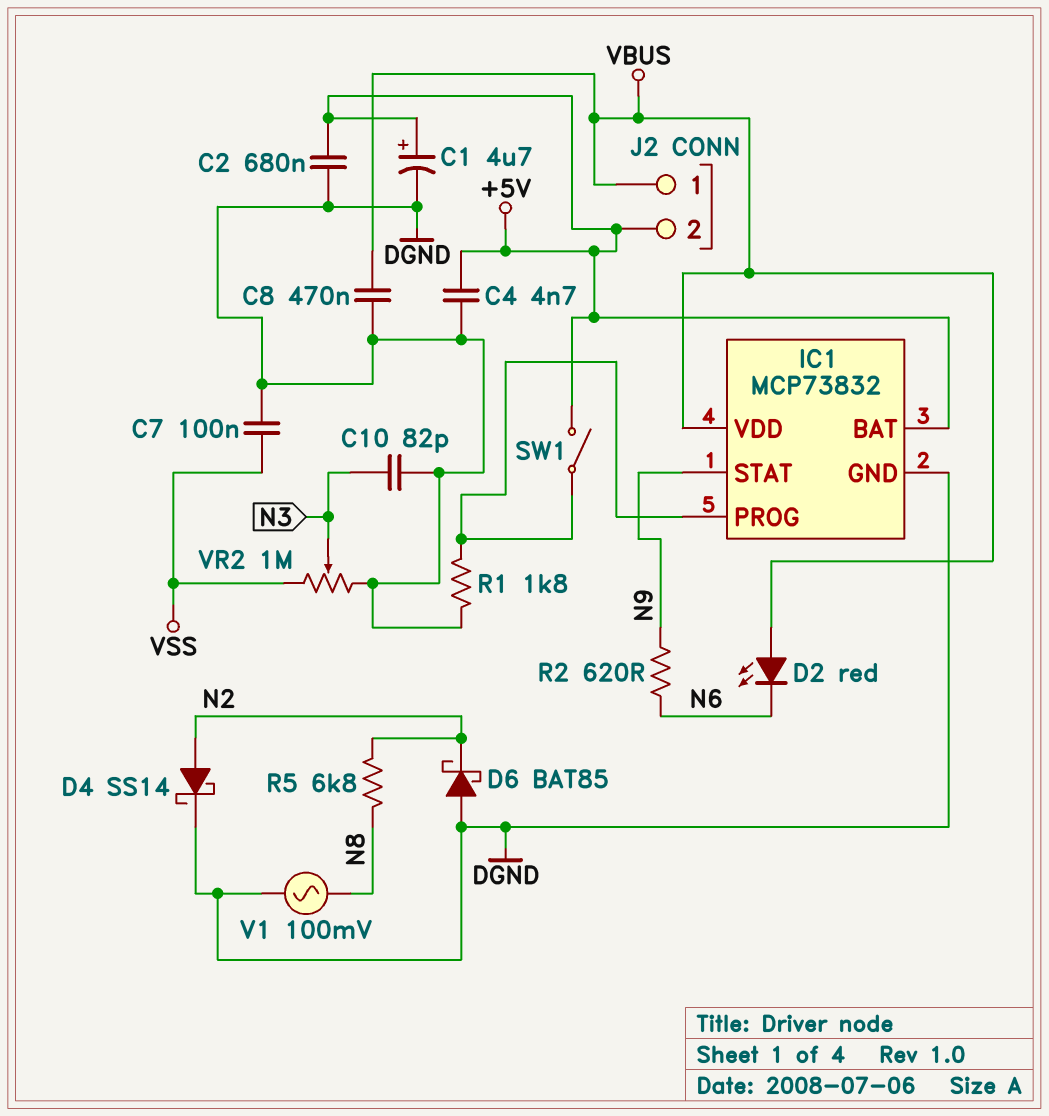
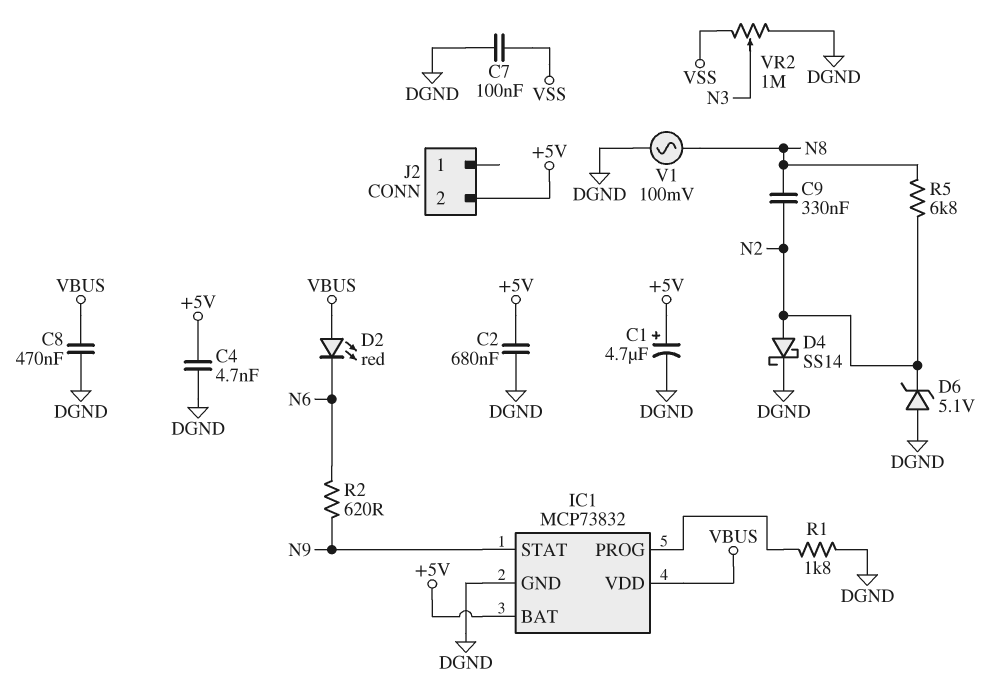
C9: none -> 330nF (N2, N8)
C10: 82pF (DGND, N3) -> none
D6: schottky BAT85 (A DGND, K N2) -> zener 5.1V (A DGND, K N2)
J2 pin 1: VBUS -> none
SW1: switch (+5V, IC1/PROG) -> none

